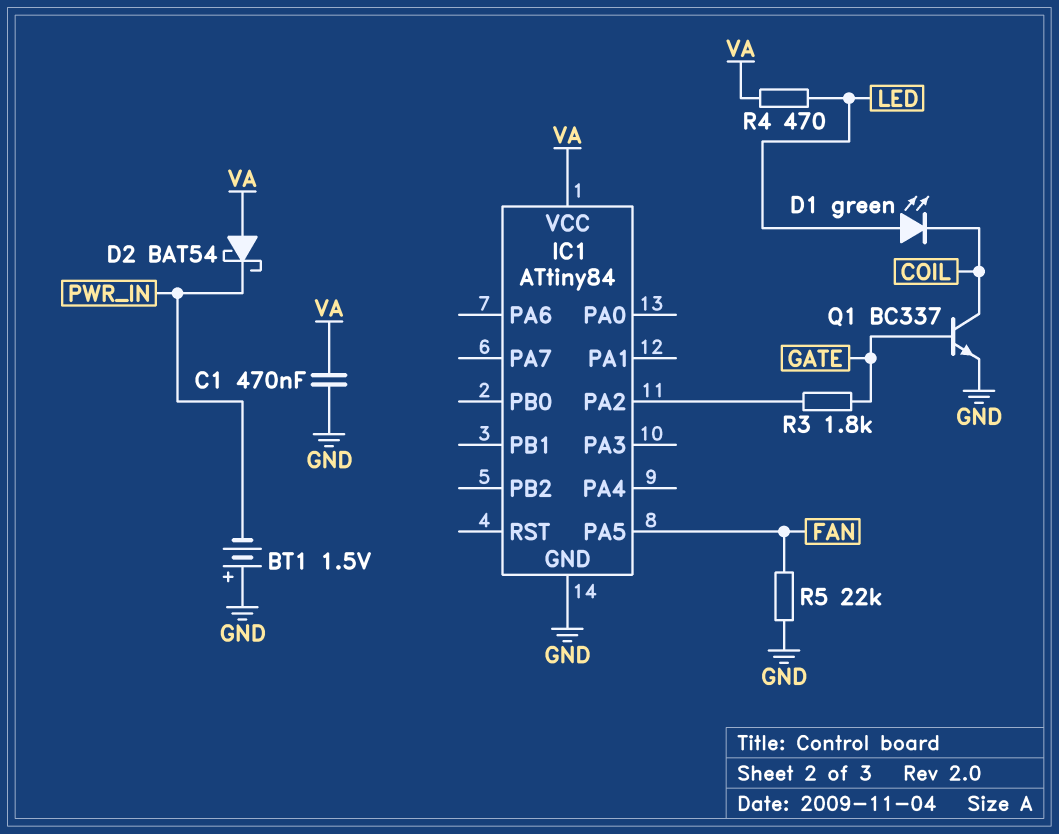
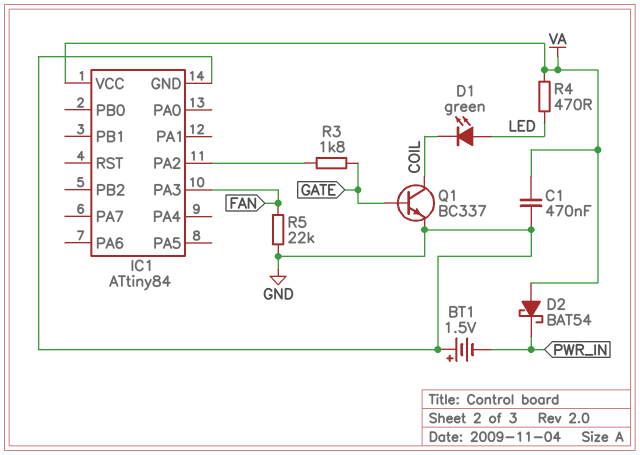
IC1 pin PA3: none -> FAN
IC1 pin PA5: FAN -> none

